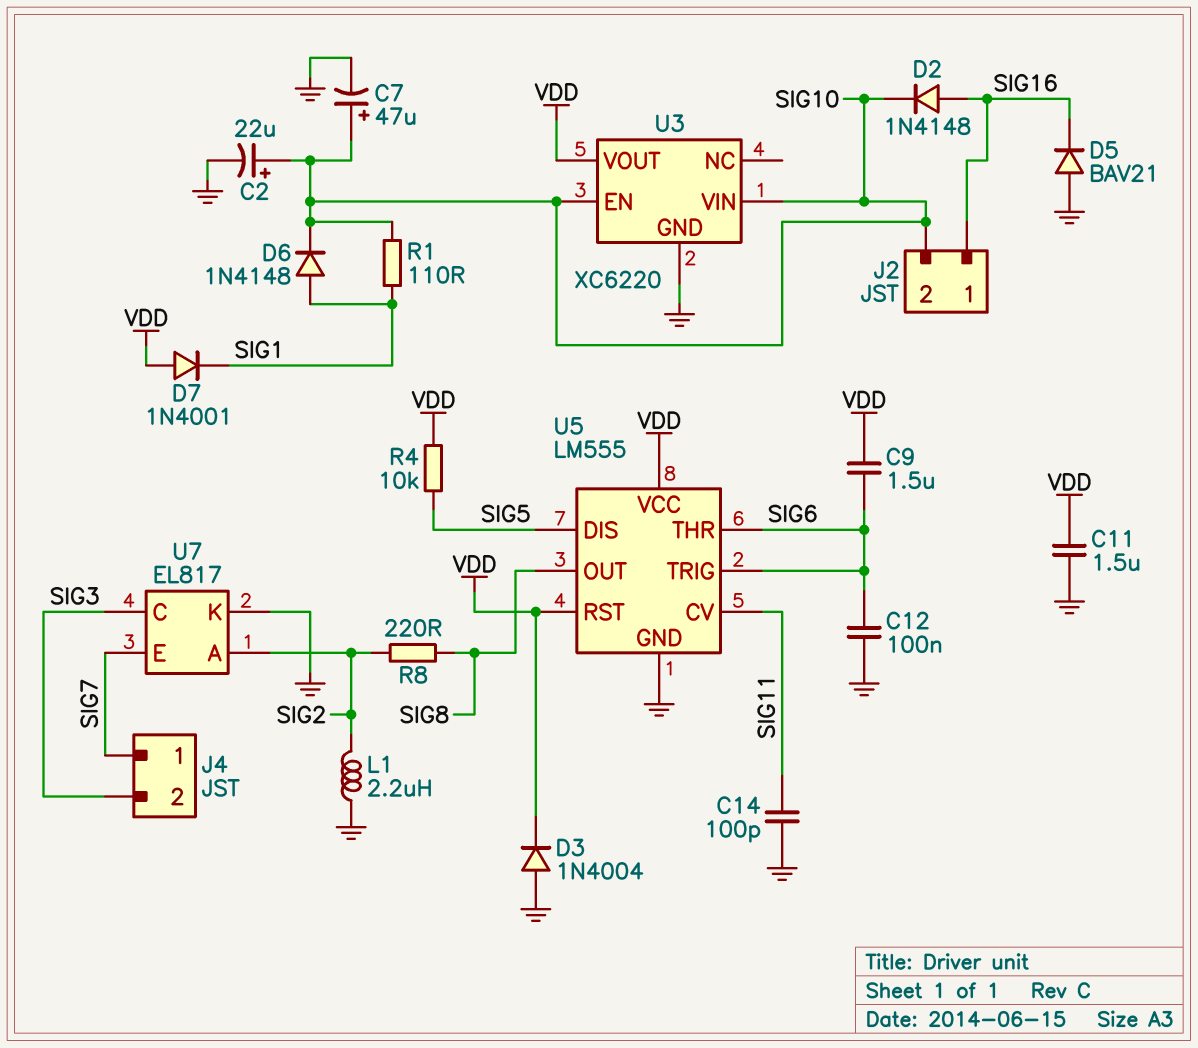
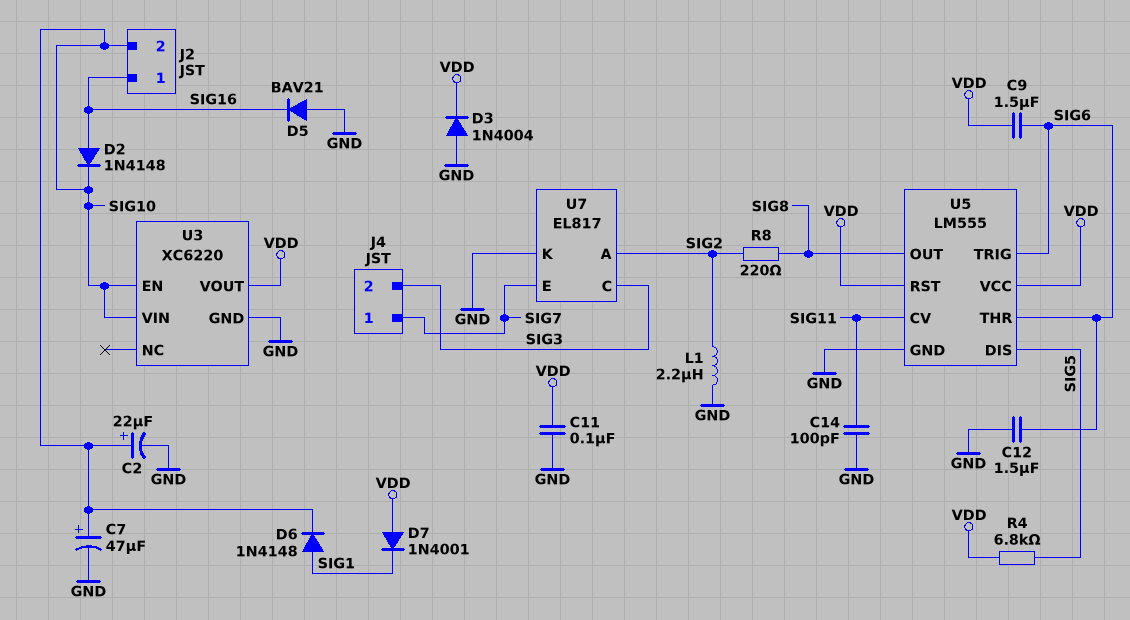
C11: 1.5uF (GND, VDD) -> 100nF (GND, VDD)
C12: 100nF (GND, SIG6) -> 1.5uF (GND, SIG6)
R1: 110 (SIG1, SIG10) -> none
R4: 10k (SIG5, VDD) -> 6.8k (SIG5, VDD)

